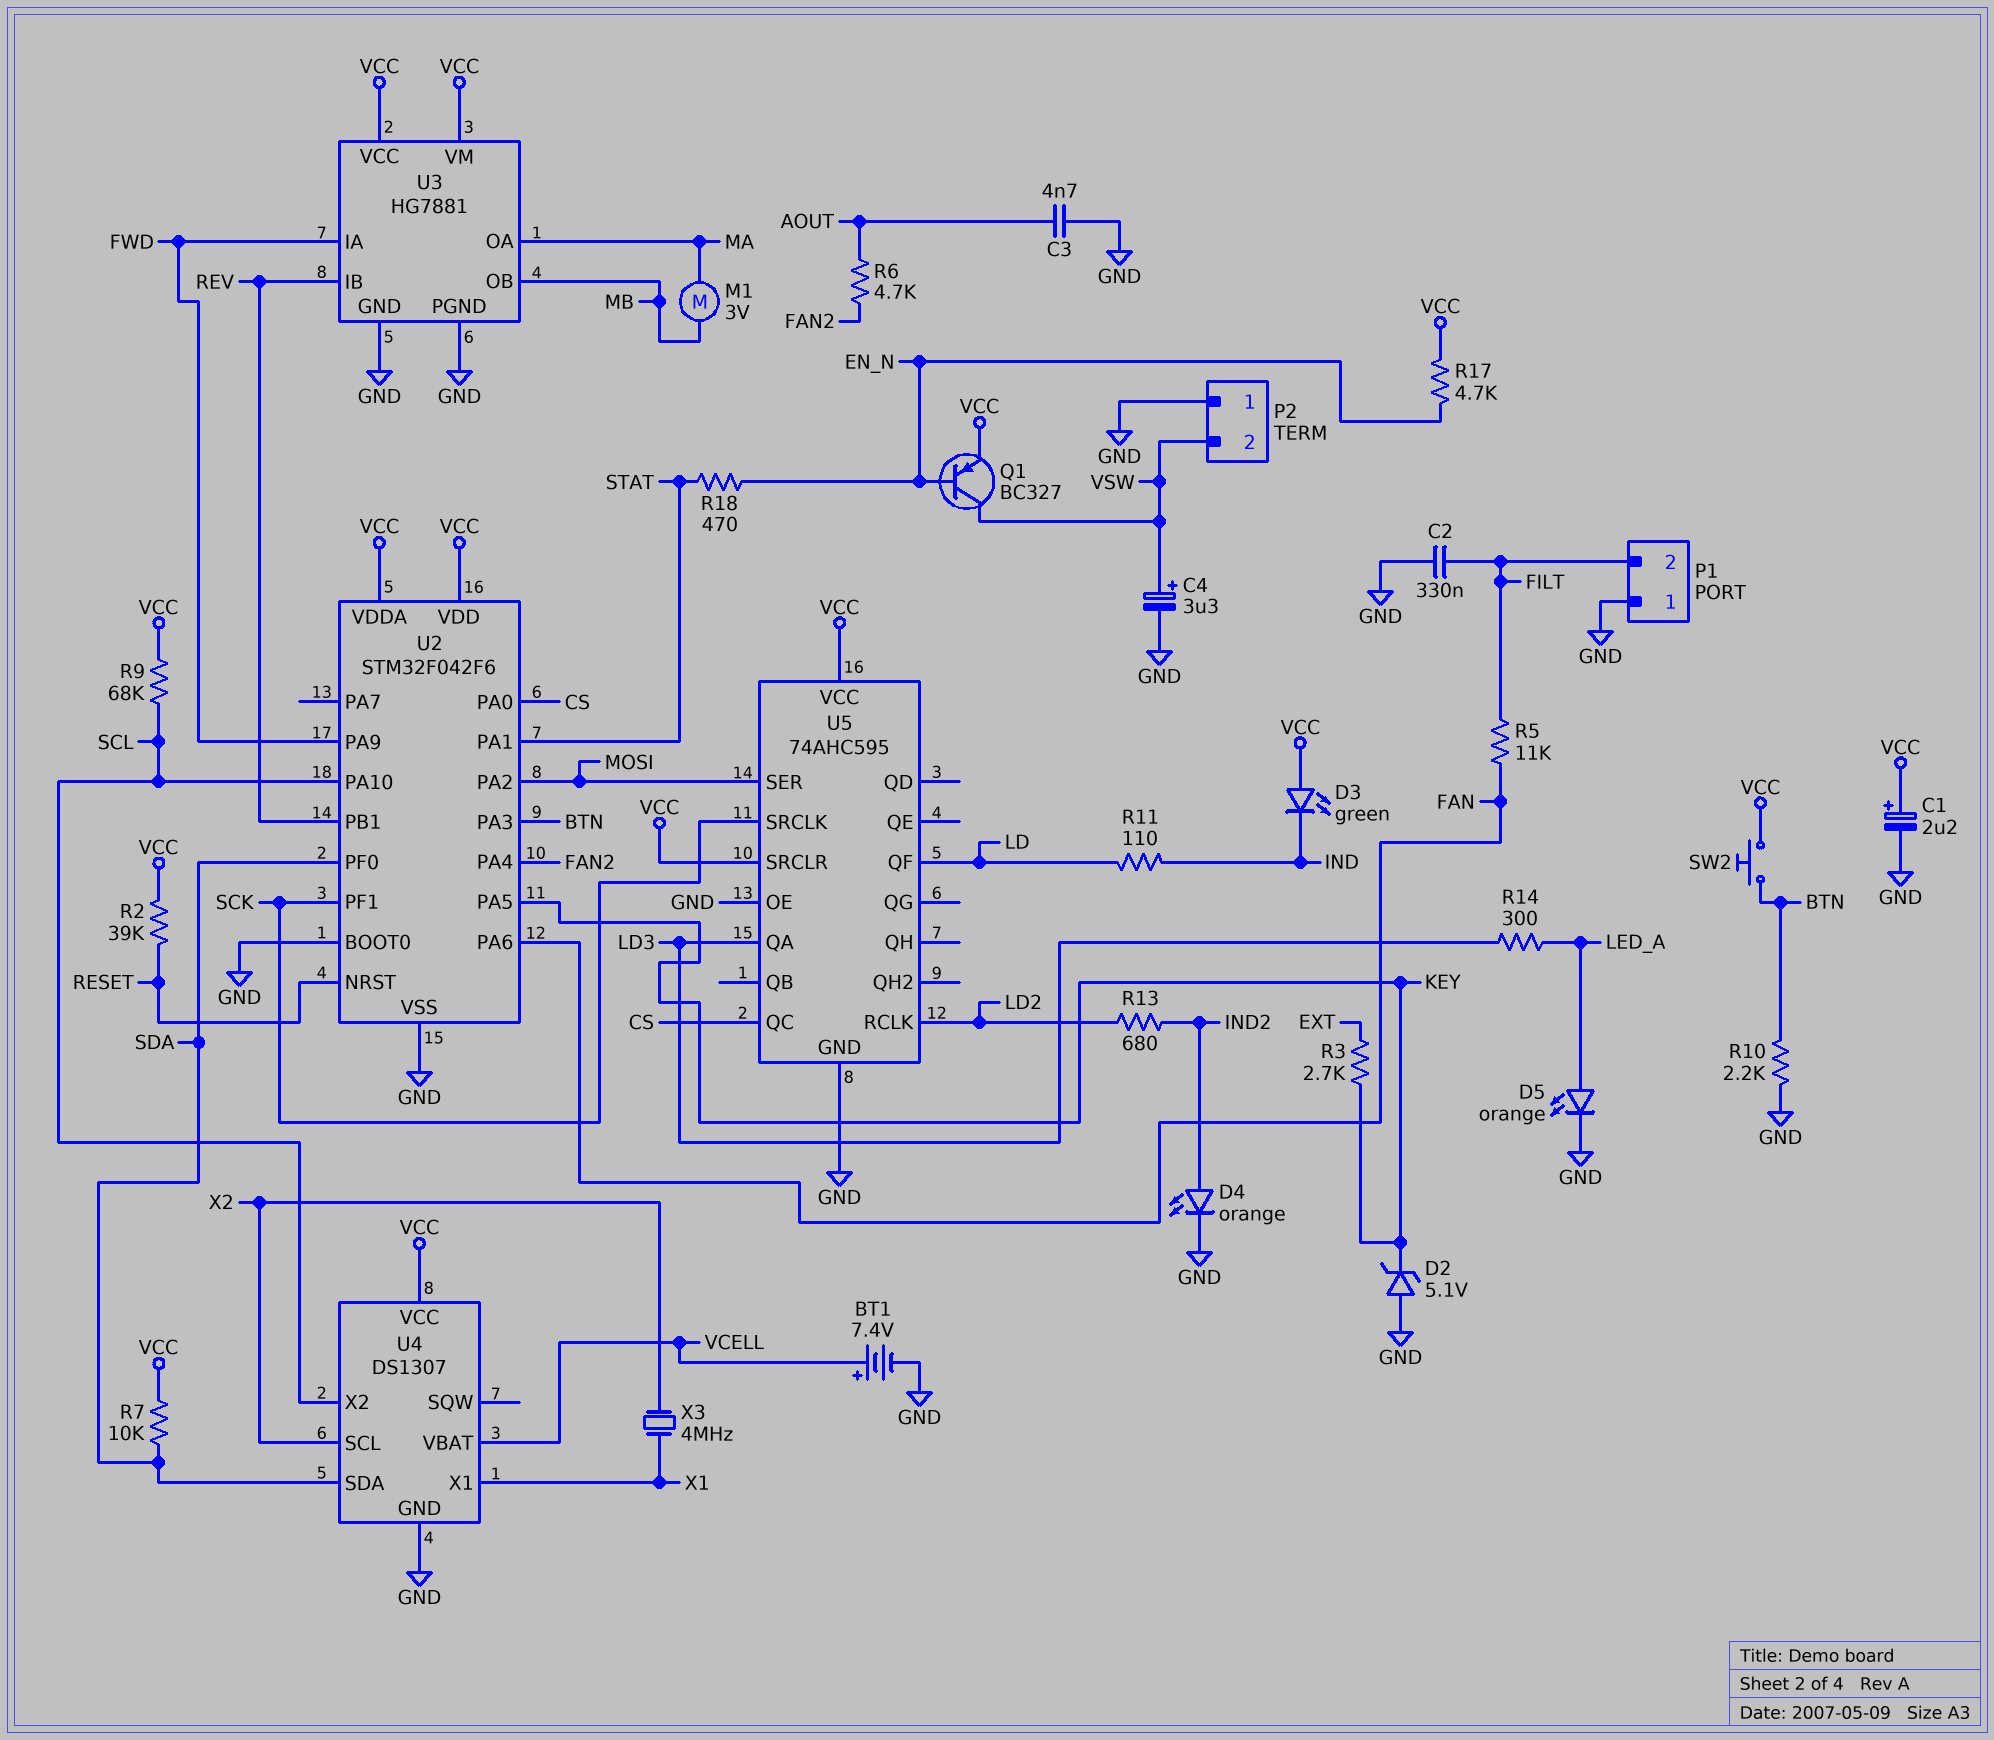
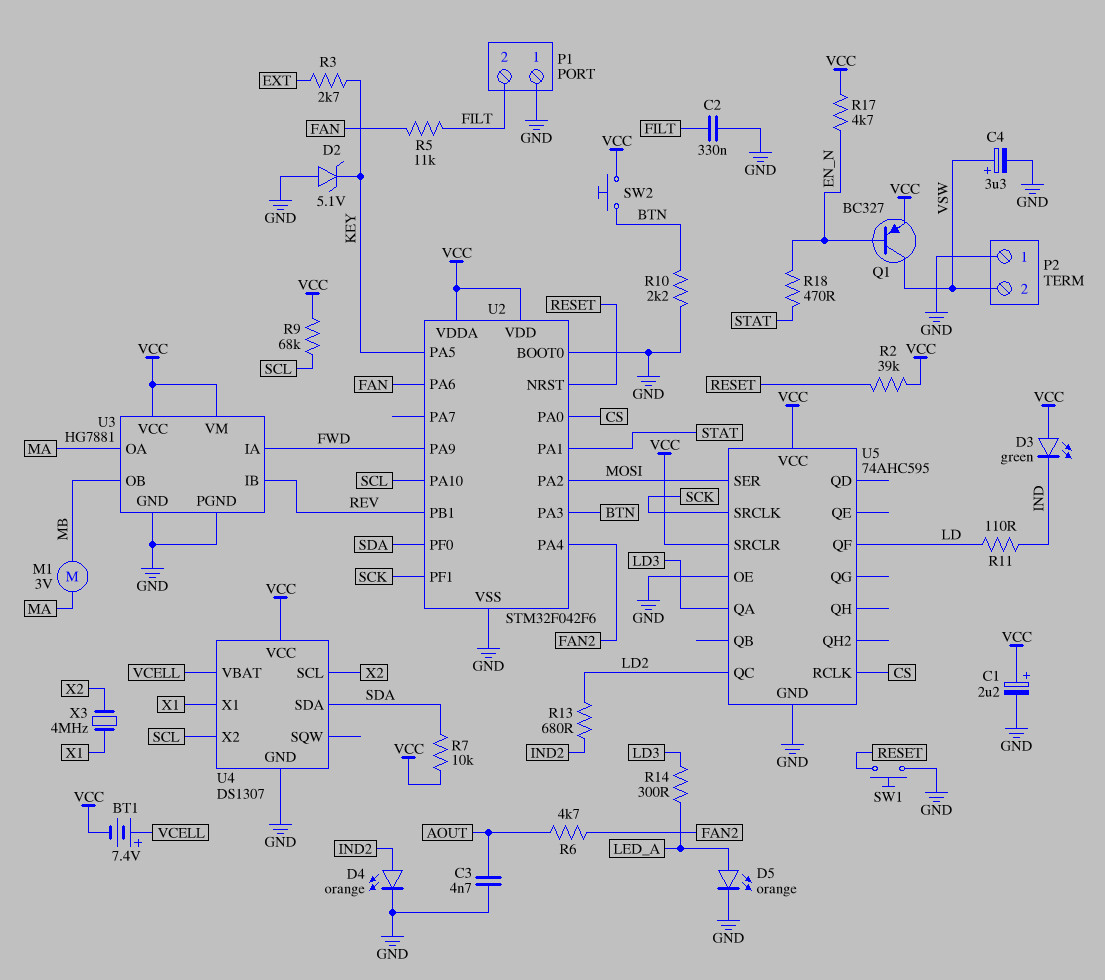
BT1: 7.4V (plus VCELL, minus GND) -> 7.4V (plus VCELL, minus VCC)
SW1: none -> button (GND, RESET)
U5 pin QC: CS -> LD2
U5 pin RCLK: LD2 -> CS

